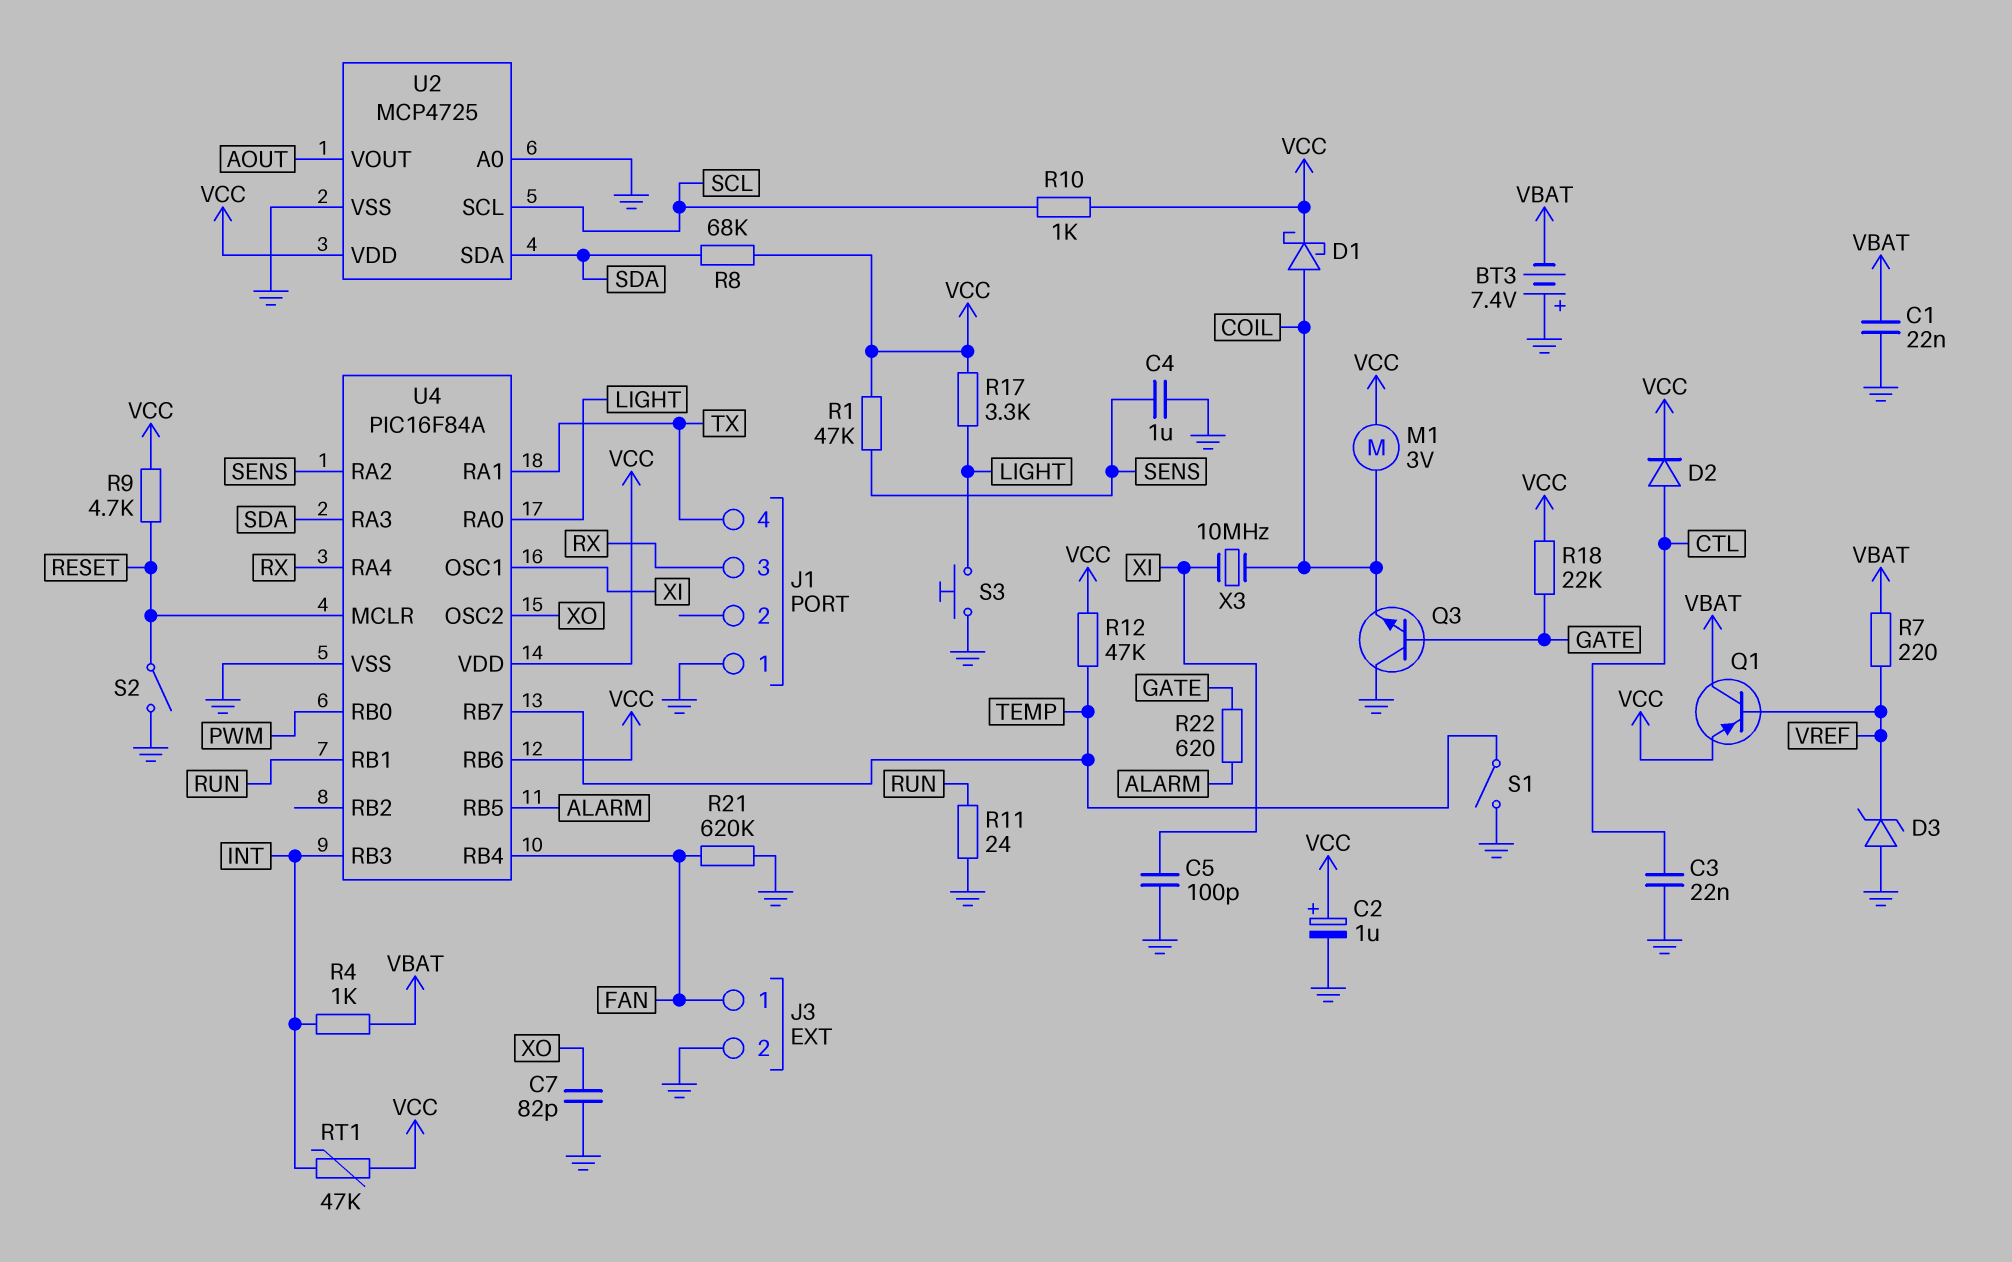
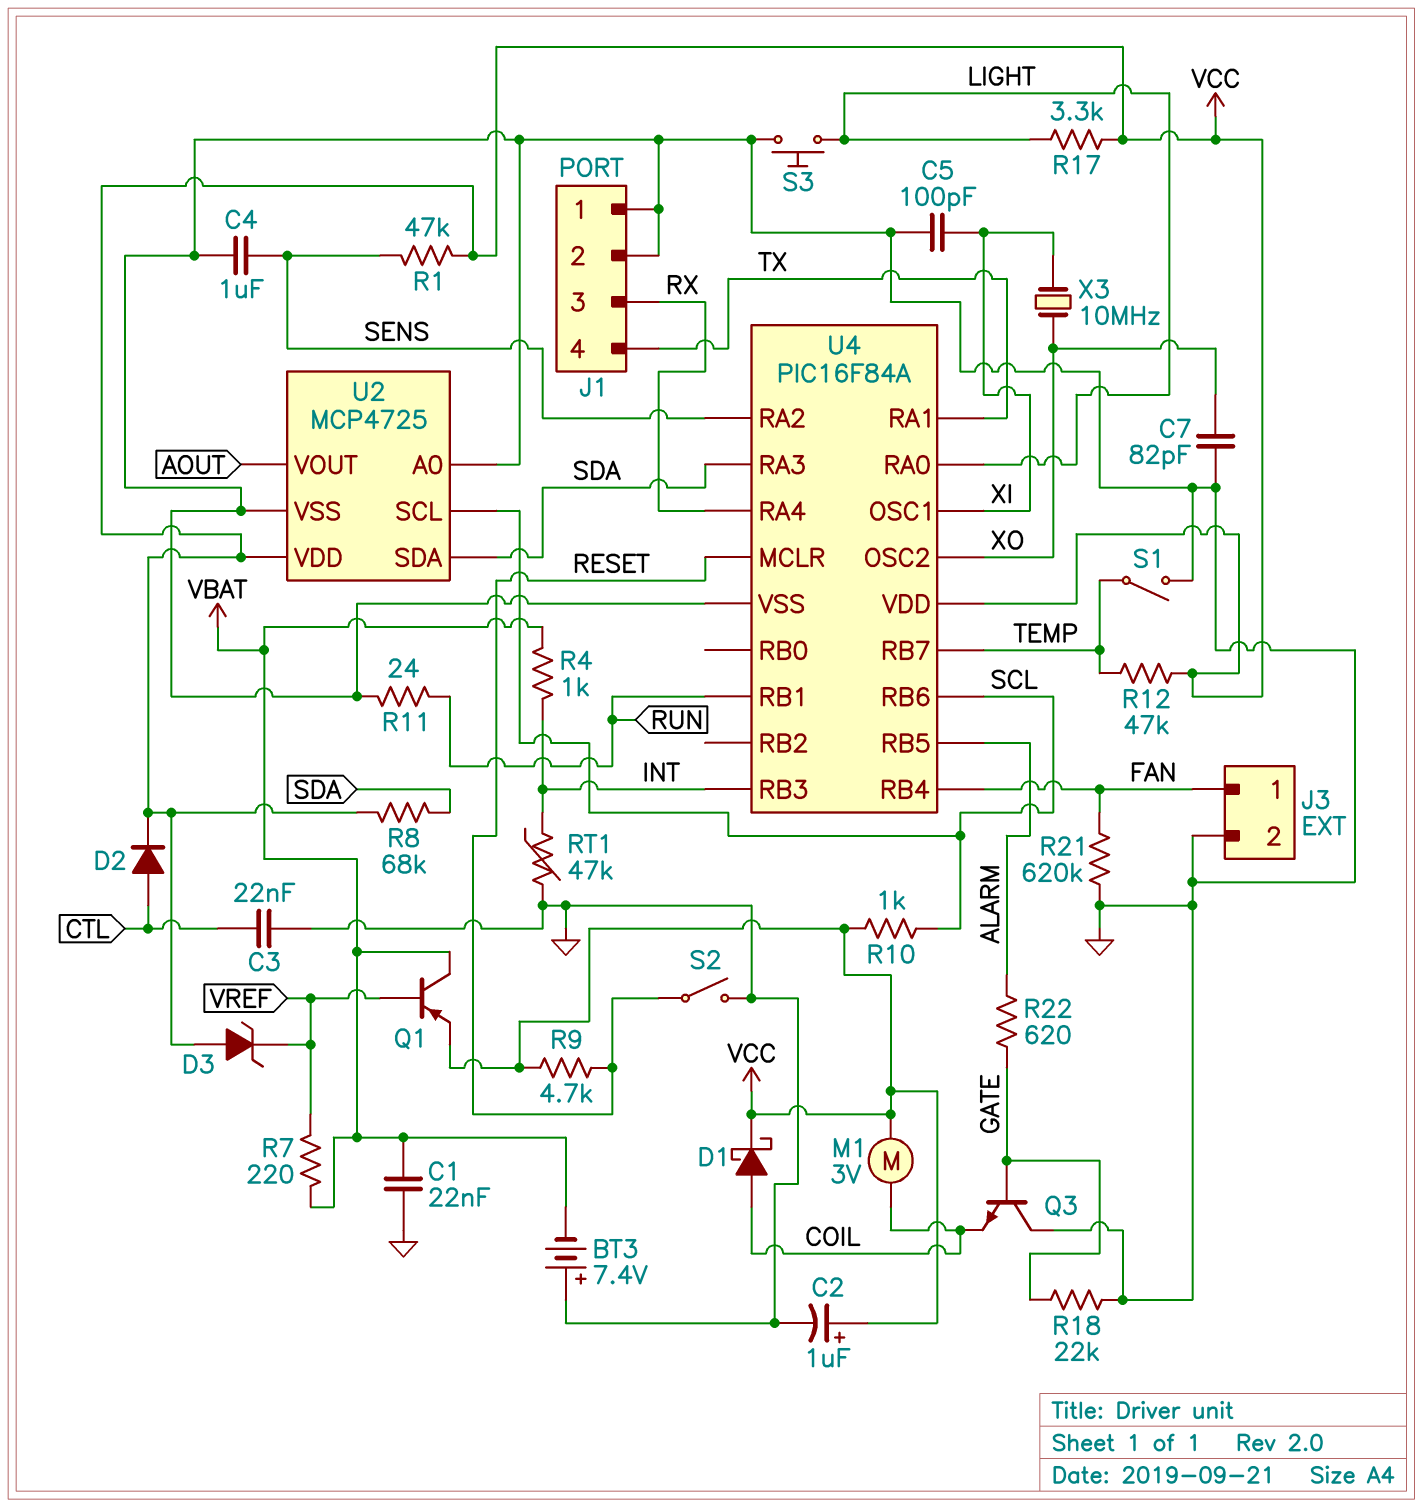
D3: zener (A GND, K VREF) -> zener (A VCC, K VREF)
J1 pin 2: none -> GND
R18: 22k (GATE, VCC) -> 22k (GATE, GND)
RT1: 47k (INT, VCC) -> 47k (GND, INT)
U4 pin RB0: PWM -> none
U4 pin RB6: VCC -> SCL
X3: 10MHz (COIL, XI) -> 10MHz (XI, XO)

